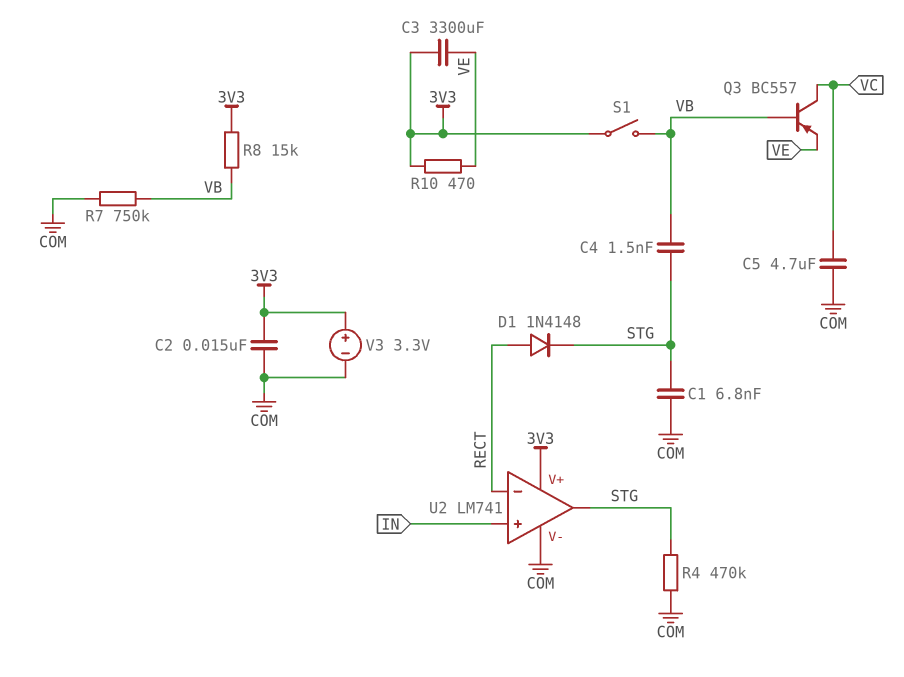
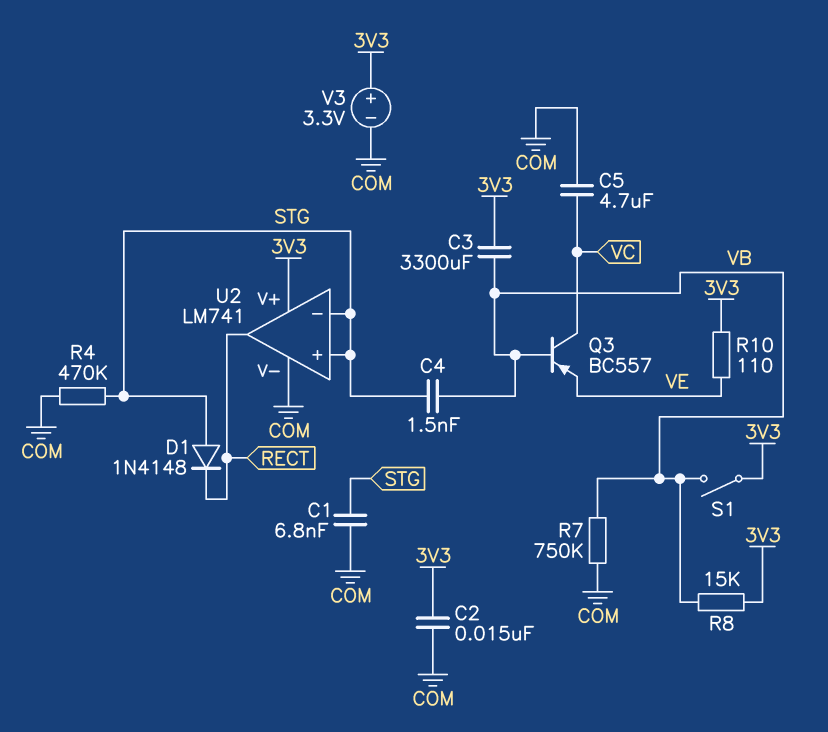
C3: 3300uF (3V3, VE) -> 3300uF (3V3, VB)
D1: diode 1N4148 (A RECT, K STG) -> diode 1N4148 (A STG, K RECT)
R10: 470 (3V3, VE) -> 110 (3V3, VE)
U2 pin in+: IN -> STG
U2 pin in-: RECT -> STG
U2 pin out: STG -> RECT

